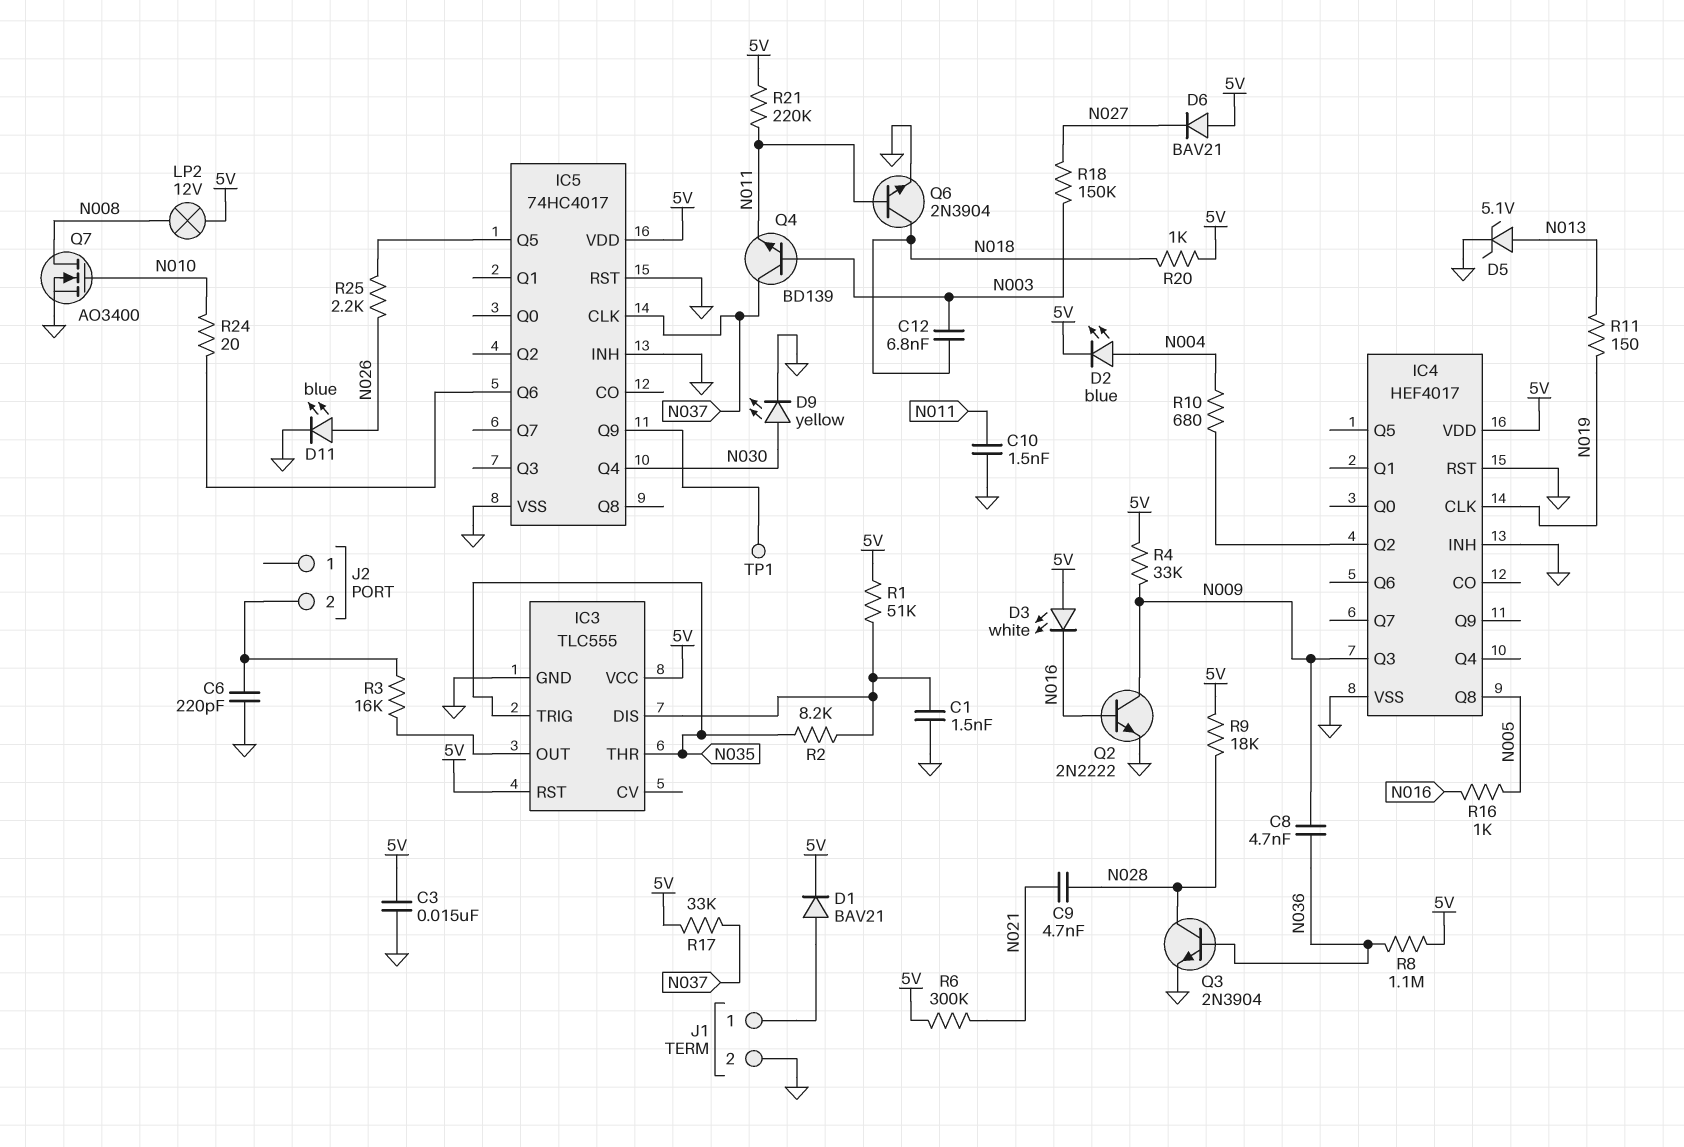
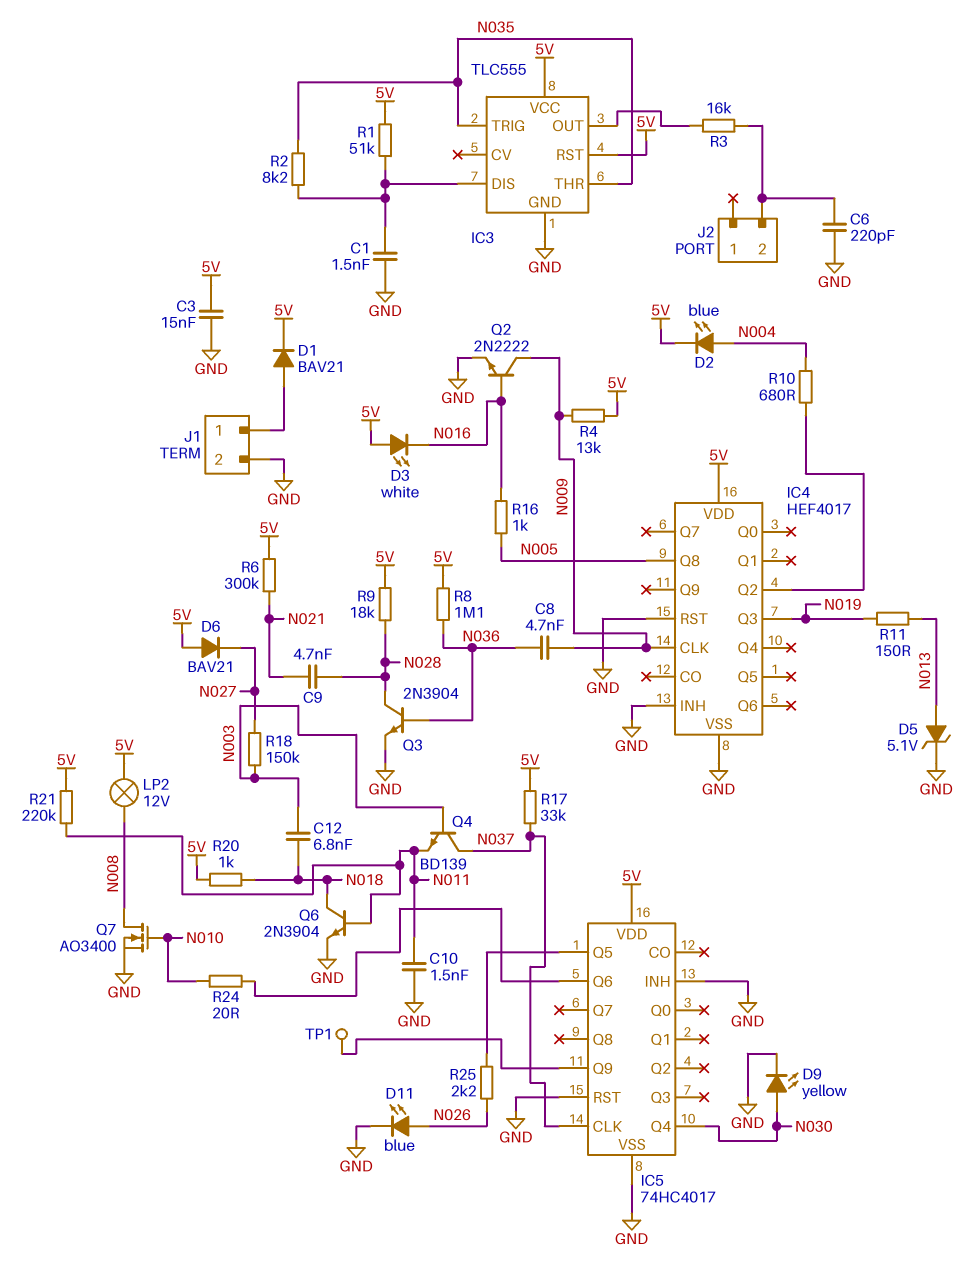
IC4 pin CLK: N019 -> N009
IC4 pin Q3: N009 -> N019
R4: 33k (5V, N009) -> 13k (5V, N009)

